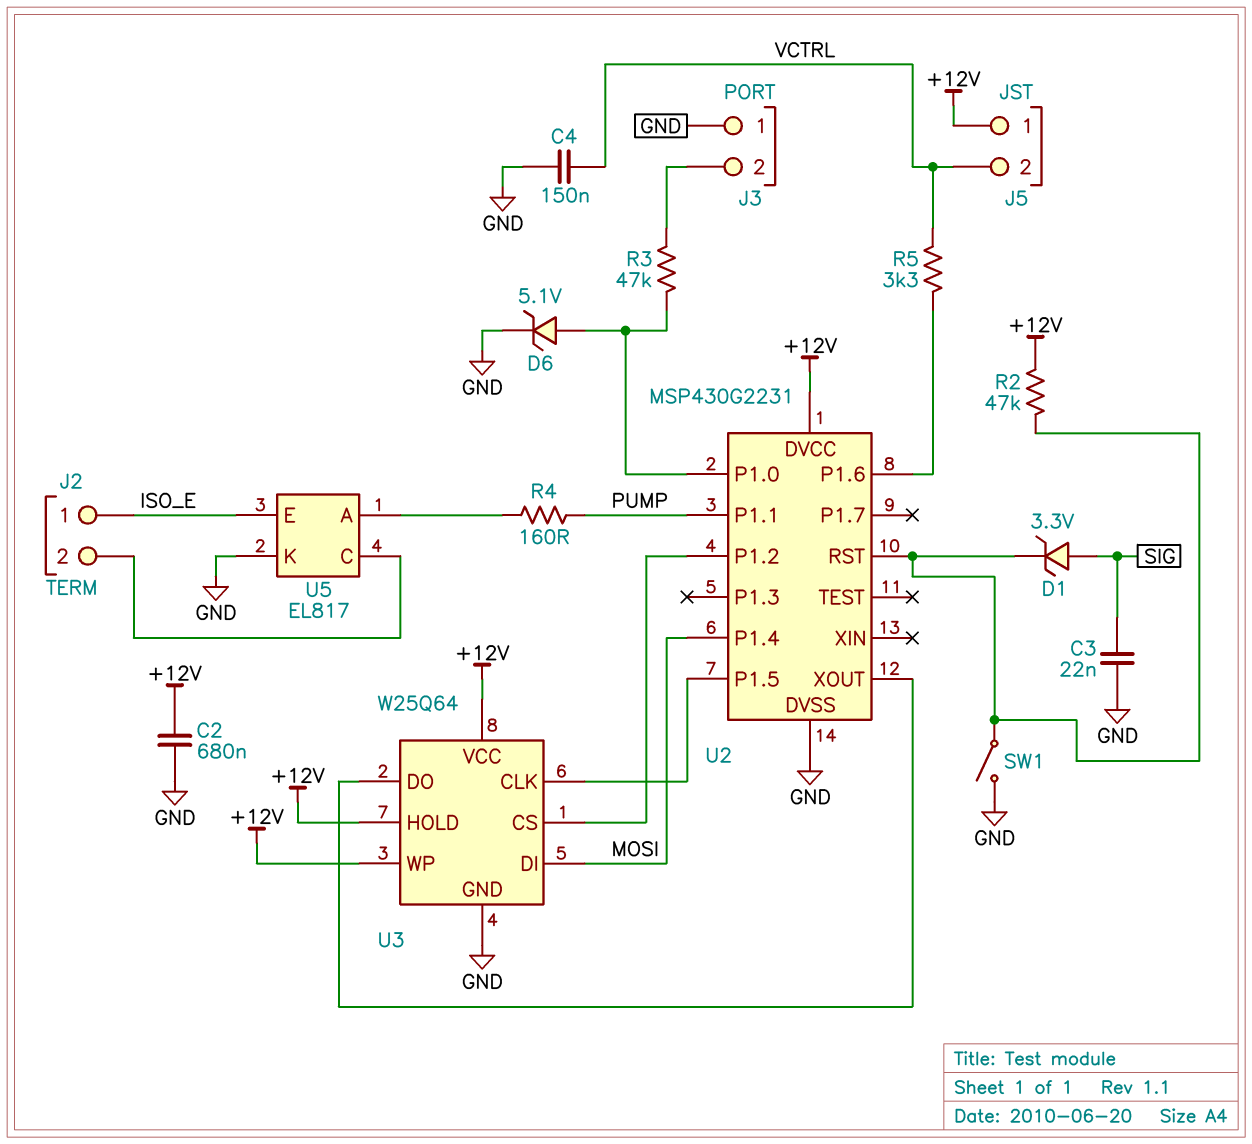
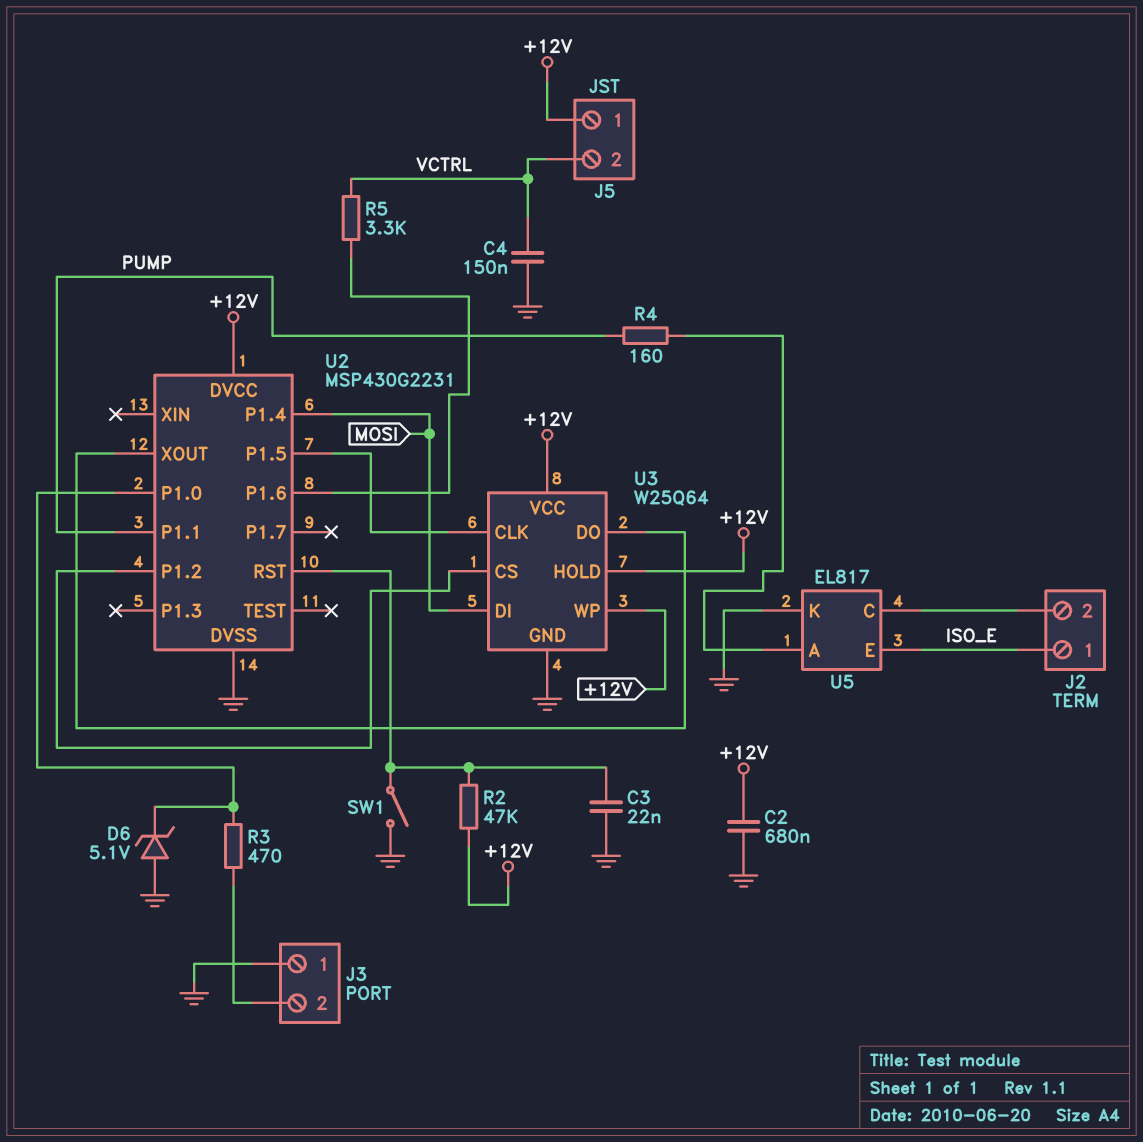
C3: 22nF (GND, SIG) -> 22nF (GND, U2/RST)
D1: zener 3.3V (A SIG, K U2/RST) -> none
D6: zener 5.1V (A U2/P1.0, K GND) -> zener 5.1V (A GND, K U2/P1.0)
R3: 47k (J3/2, U2/P1.0) -> 470 (J3/2, U2/P1.0)

